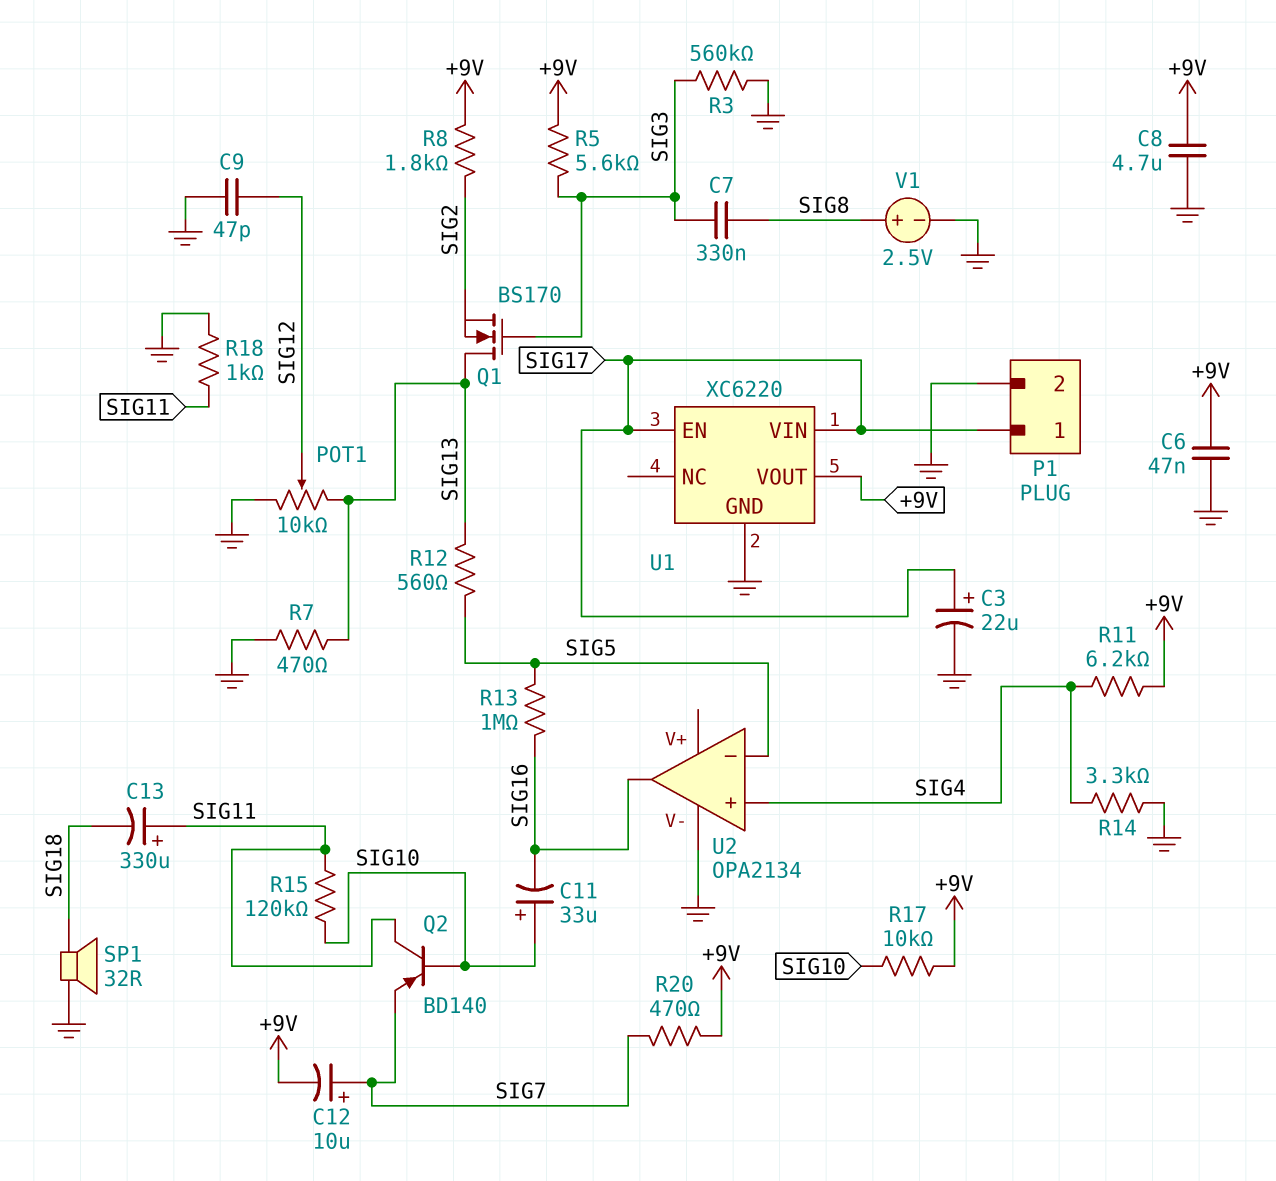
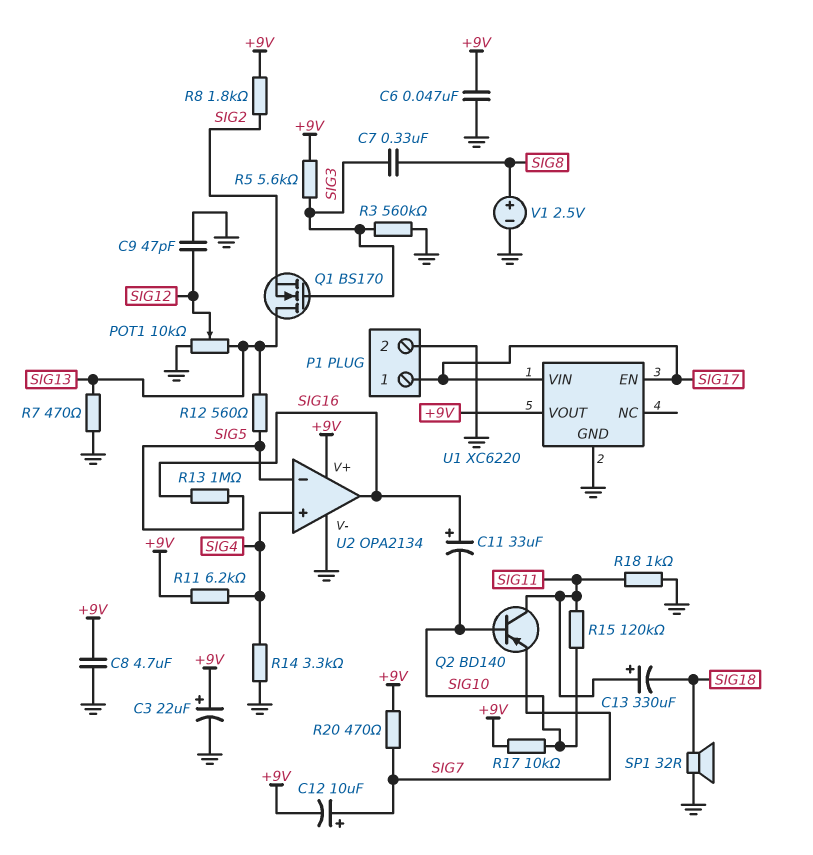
C3: 22uF (plus SIG17, minus GND) -> 22uF (plus +9V, minus GND)
C11: 33uF (plus SIG10, minus SIG16) -> 33uF (plus SIG16, minus SIG10)
U2 pin V+: none -> +9V

